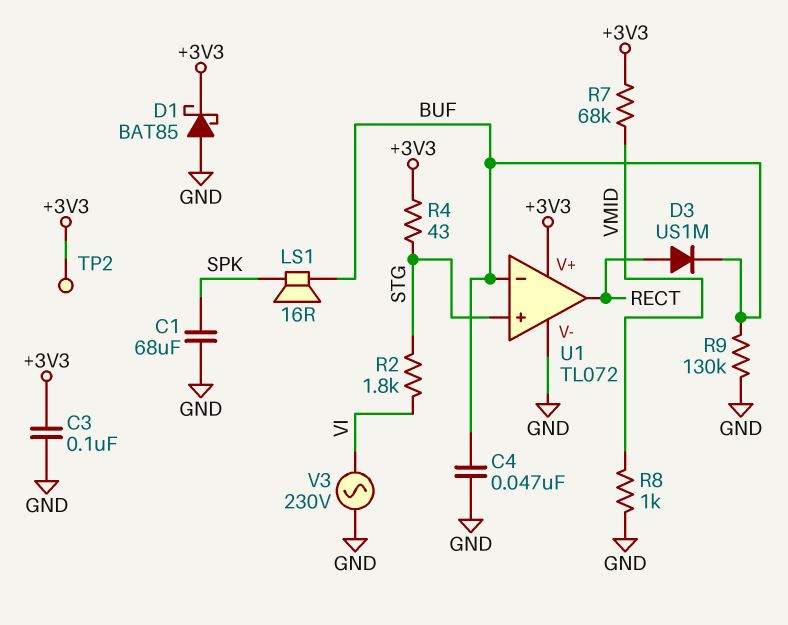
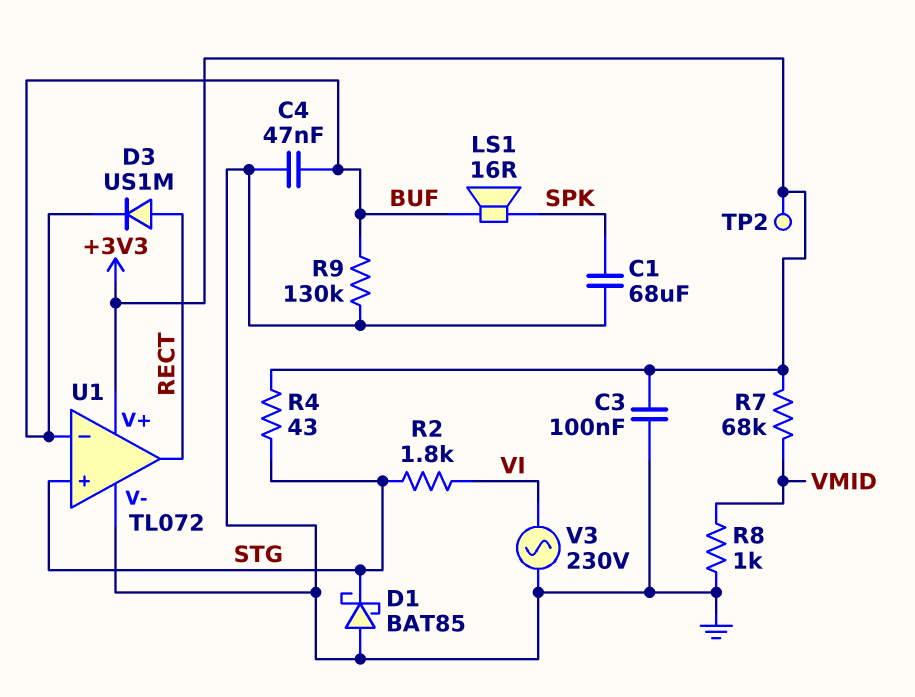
D1: schottky BAT85 (A GND, K +3V3) -> schottky BAT85 (A GND, K STG)

